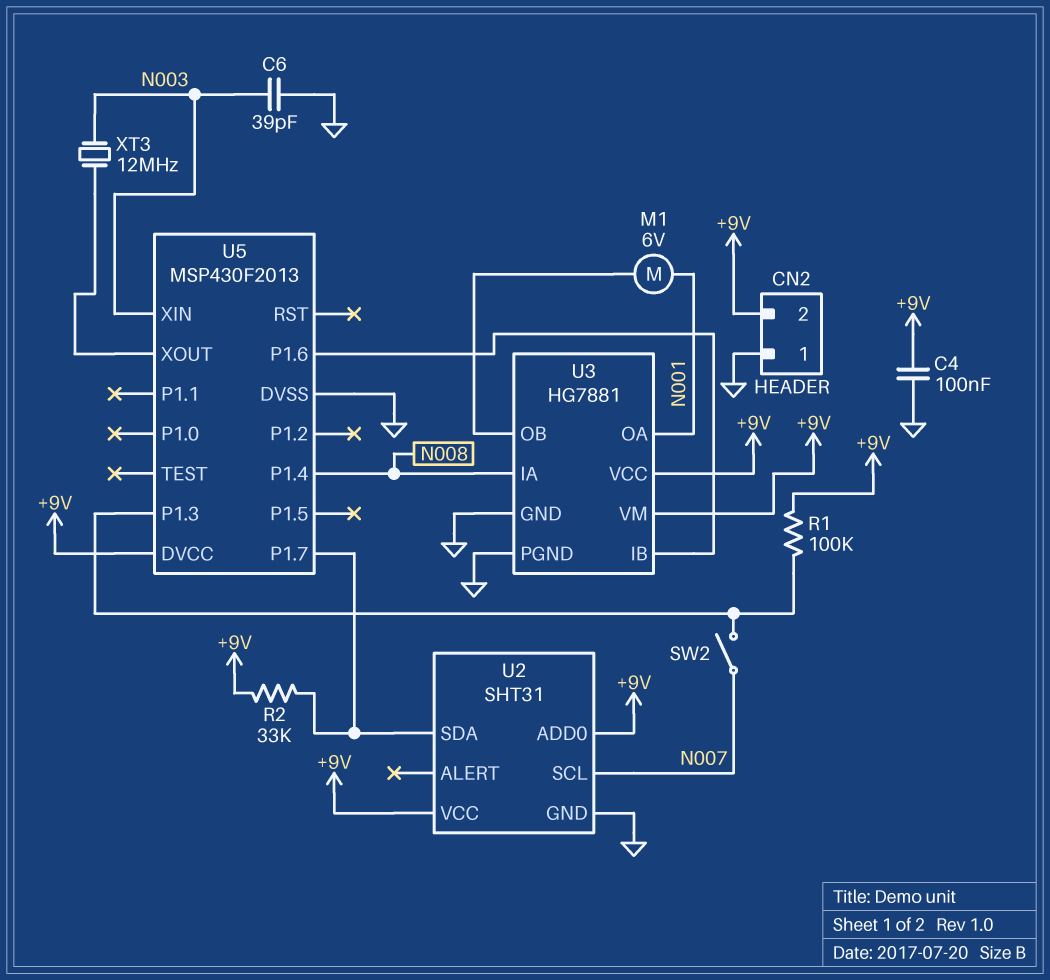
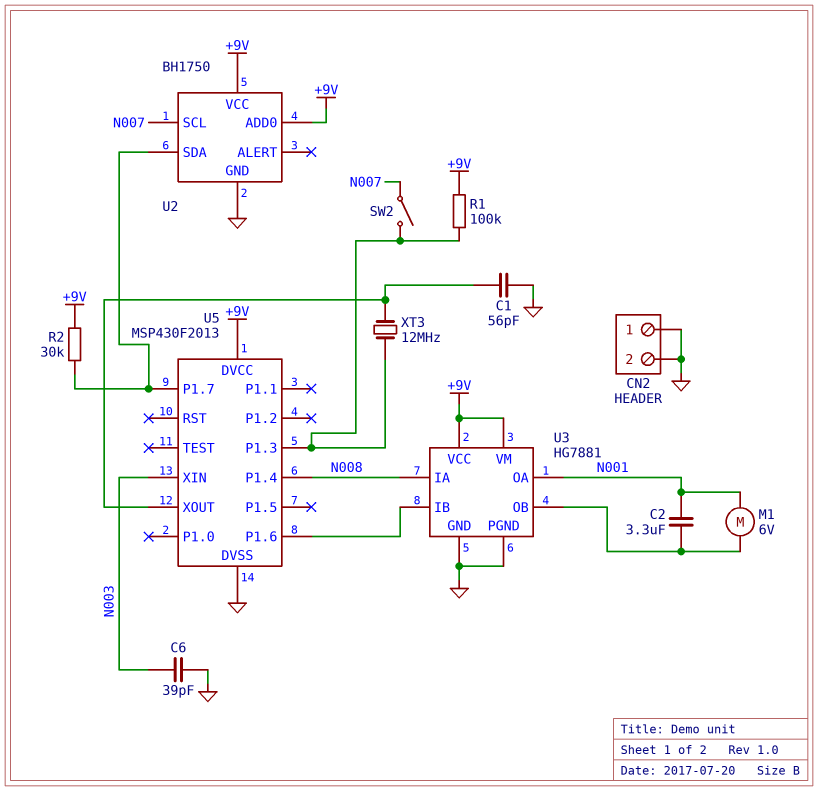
C1: none -> 56pF (GND, U5/XOUT)
C2: none -> 3.3uF (N001, U3/OB)
C4: 100nF (+9V, GND) -> none
CN2 pin 2: +9V -> GND
R2: 33k (+9V, U2/SDA) -> 30k (+9V, U2/SDA)
U2: SHT31 -> BH1750
XT3: 12MHz (N003, U5/XOUT) -> 12MHz (U5/P1.3, U5/XOUT)

